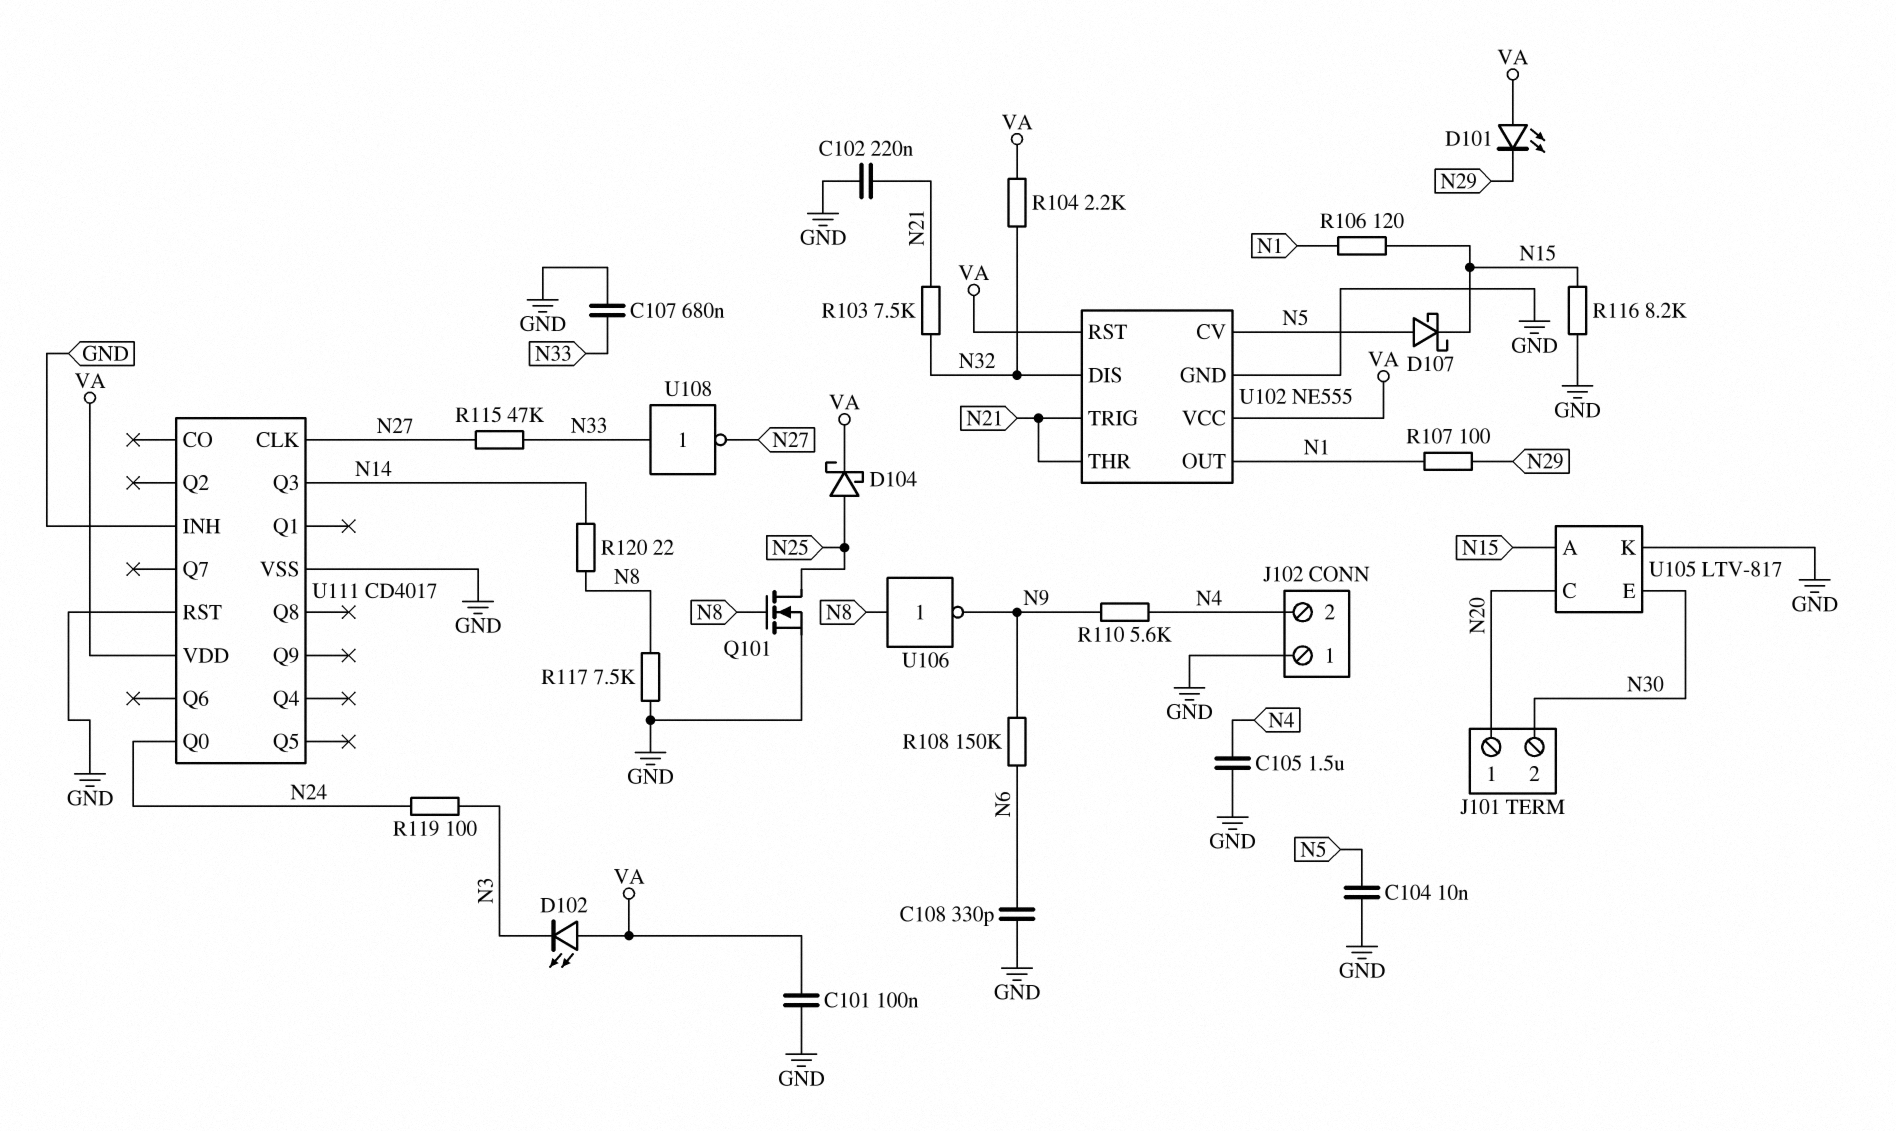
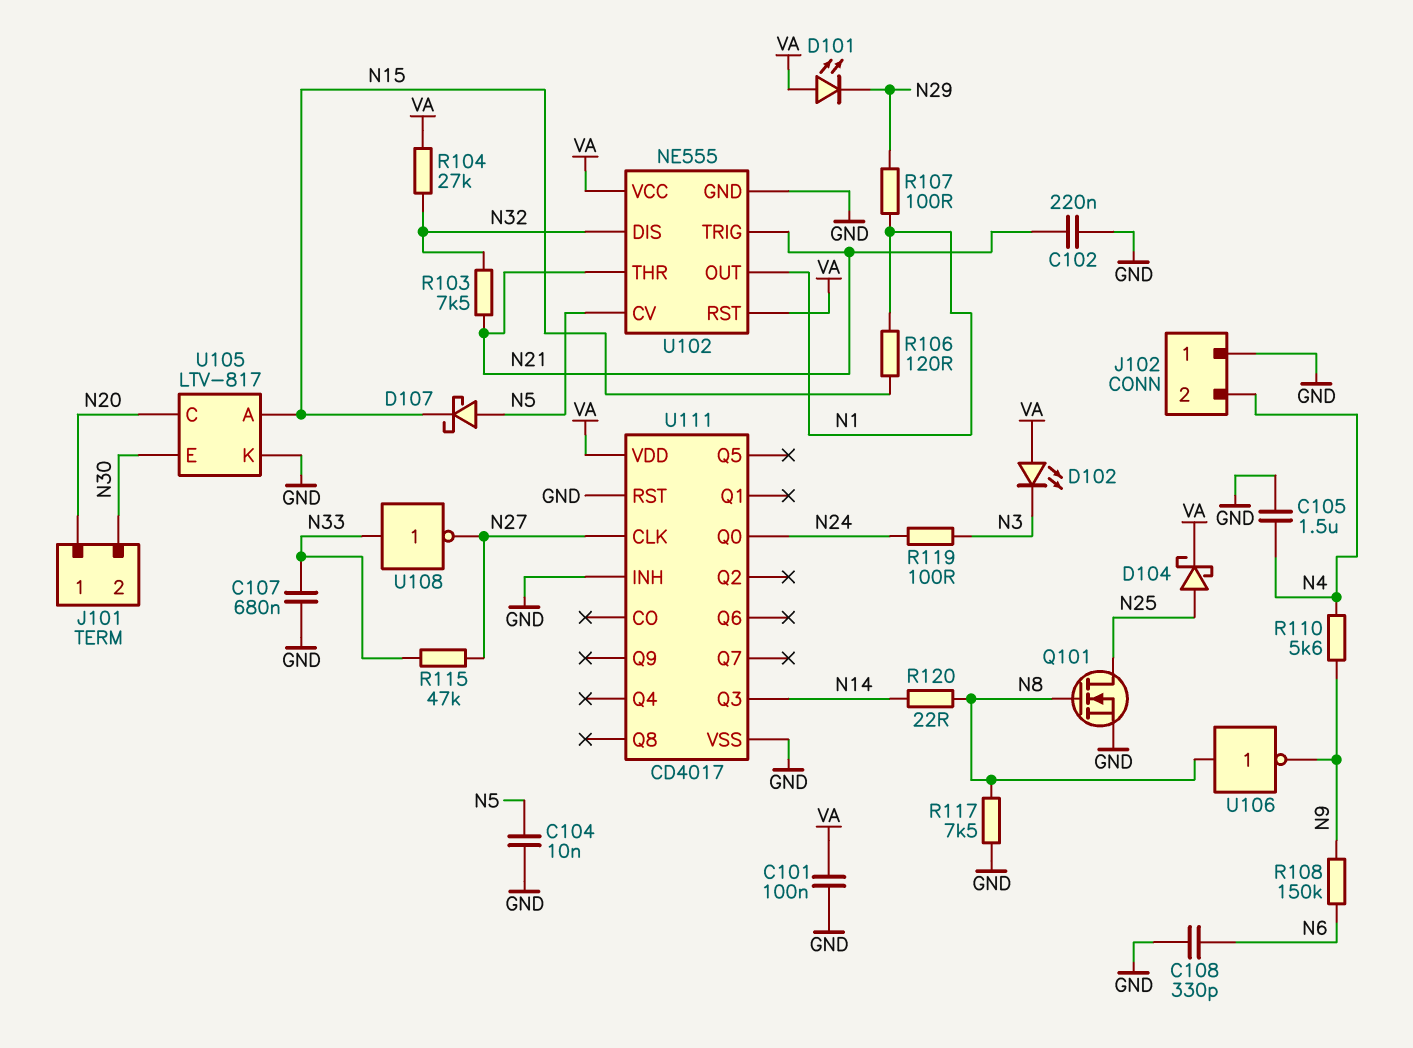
R104: 2.2k (N32, VA) -> 27k (N32, VA)
R116: 8.2k (GND, N15) -> none

